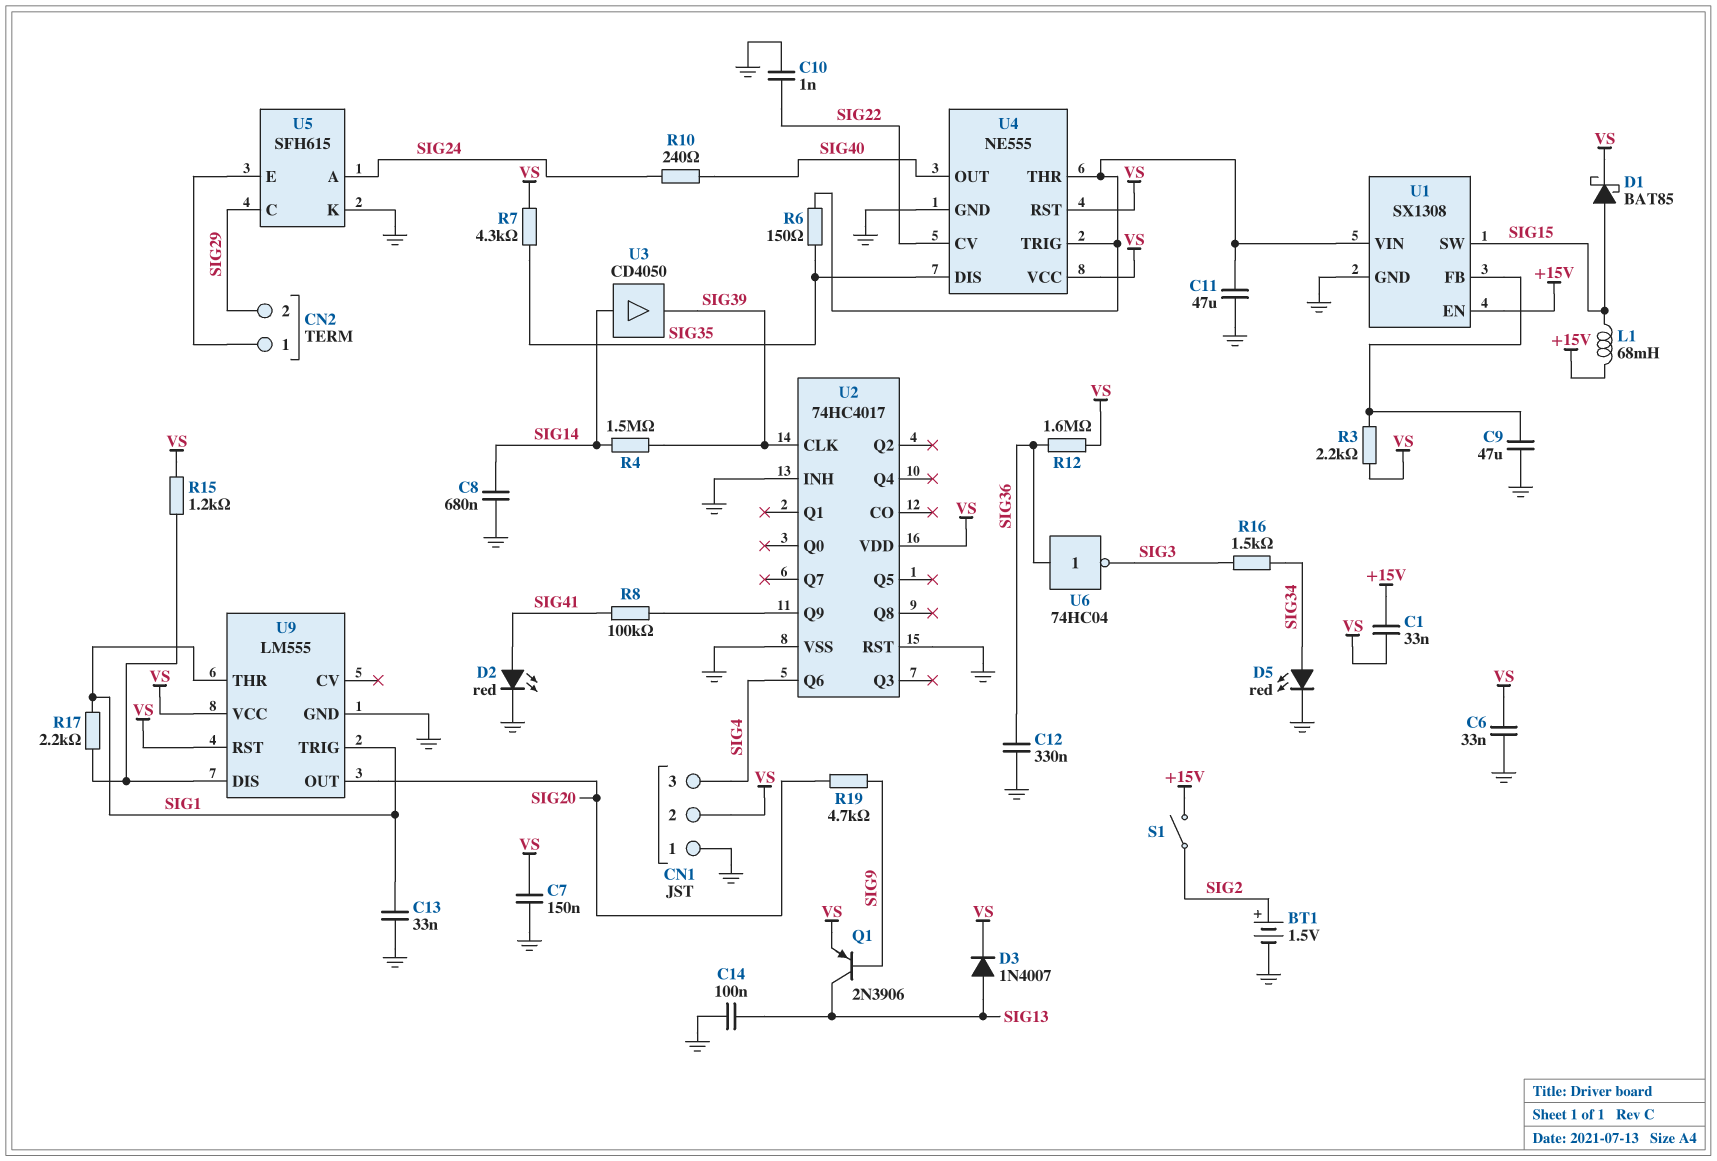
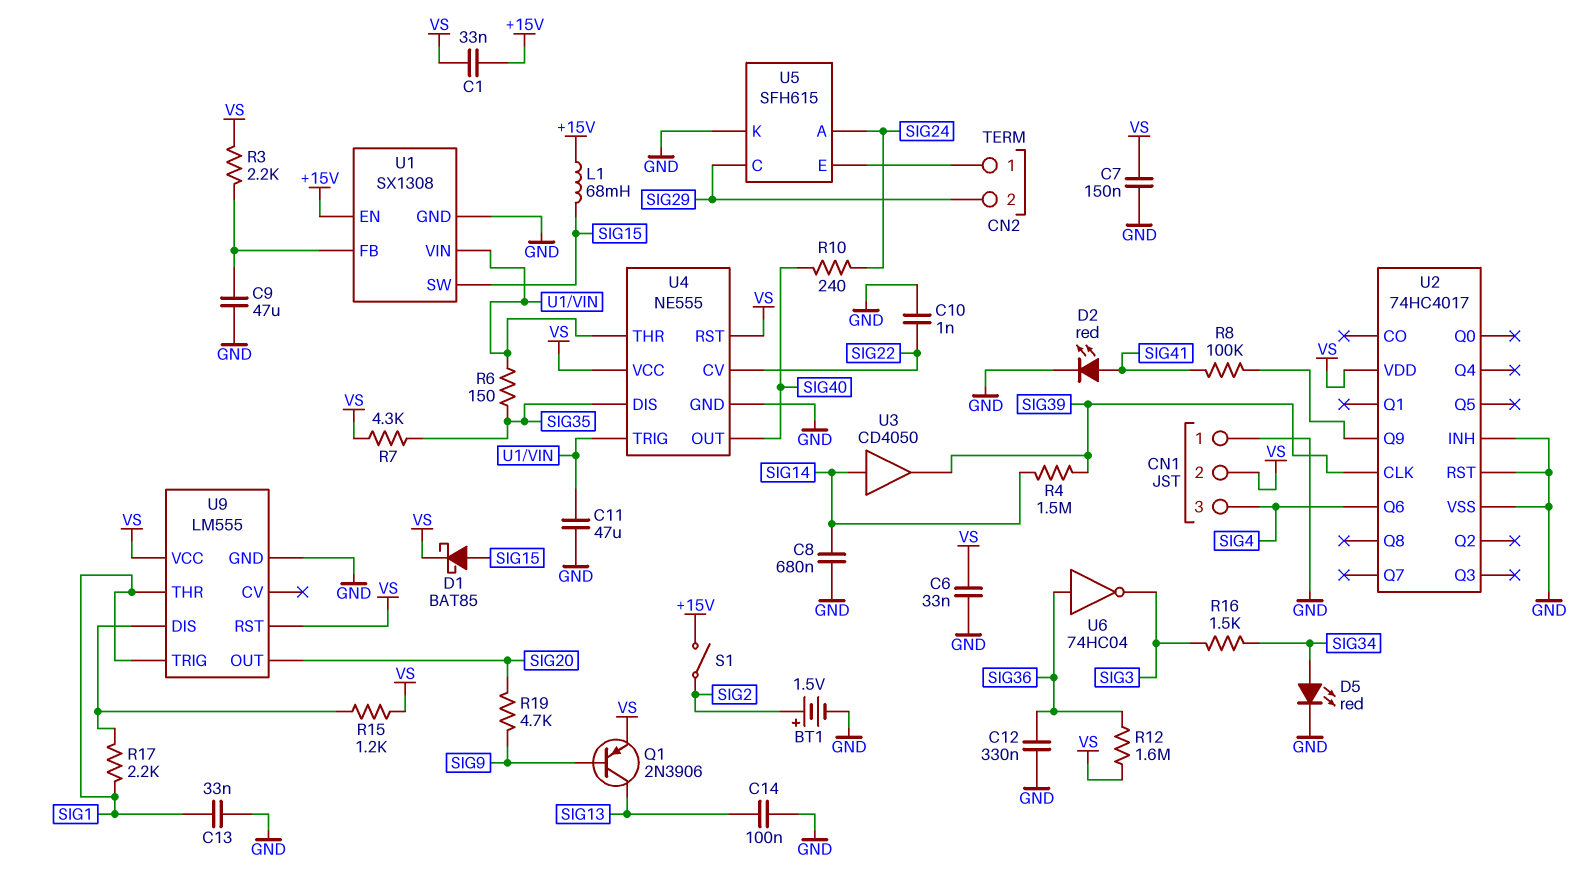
D3: diode 1N4007 (A SIG13, K VS) -> none

